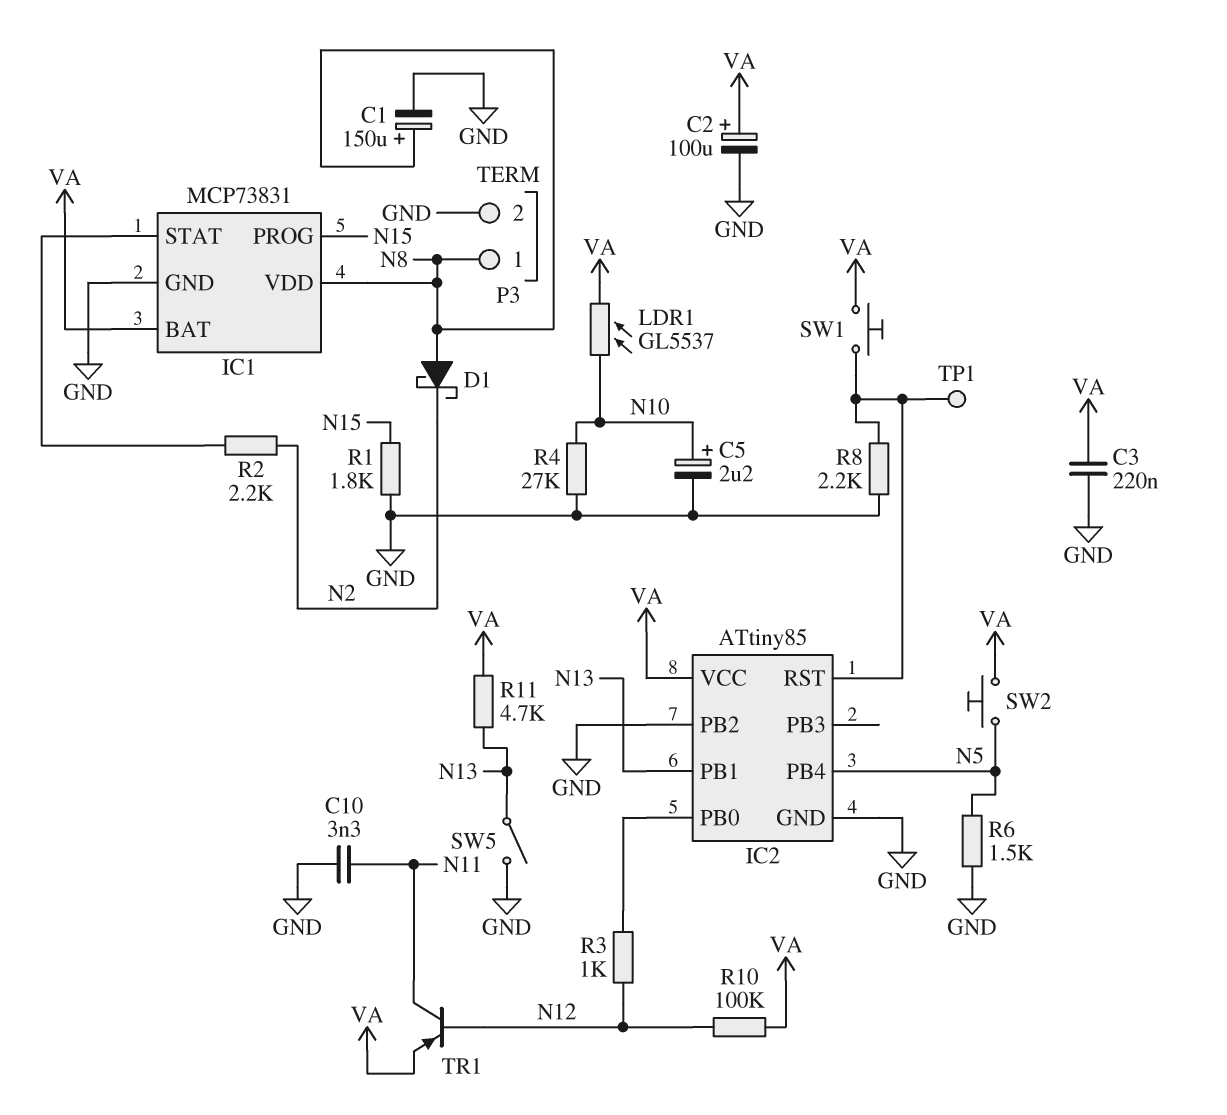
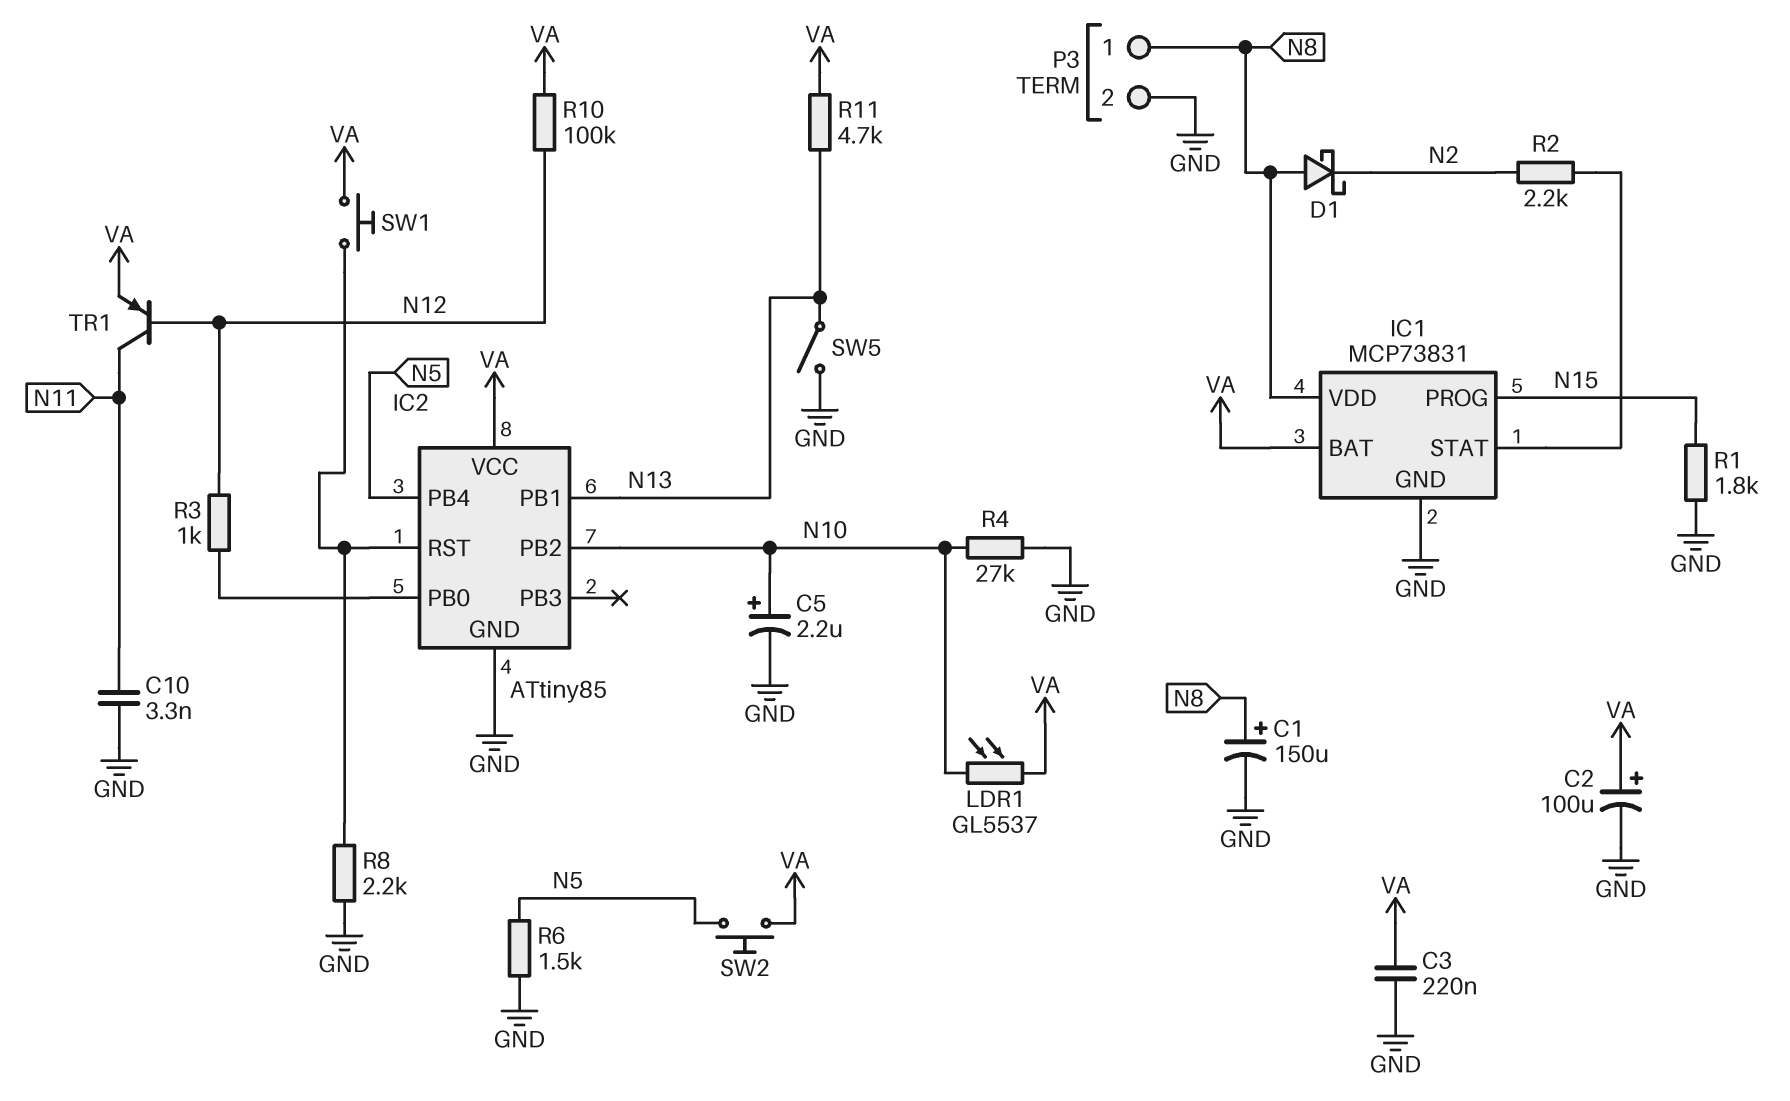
IC2 pin PB2: GND -> N10
TP1: test point (IC2/RST) -> none

